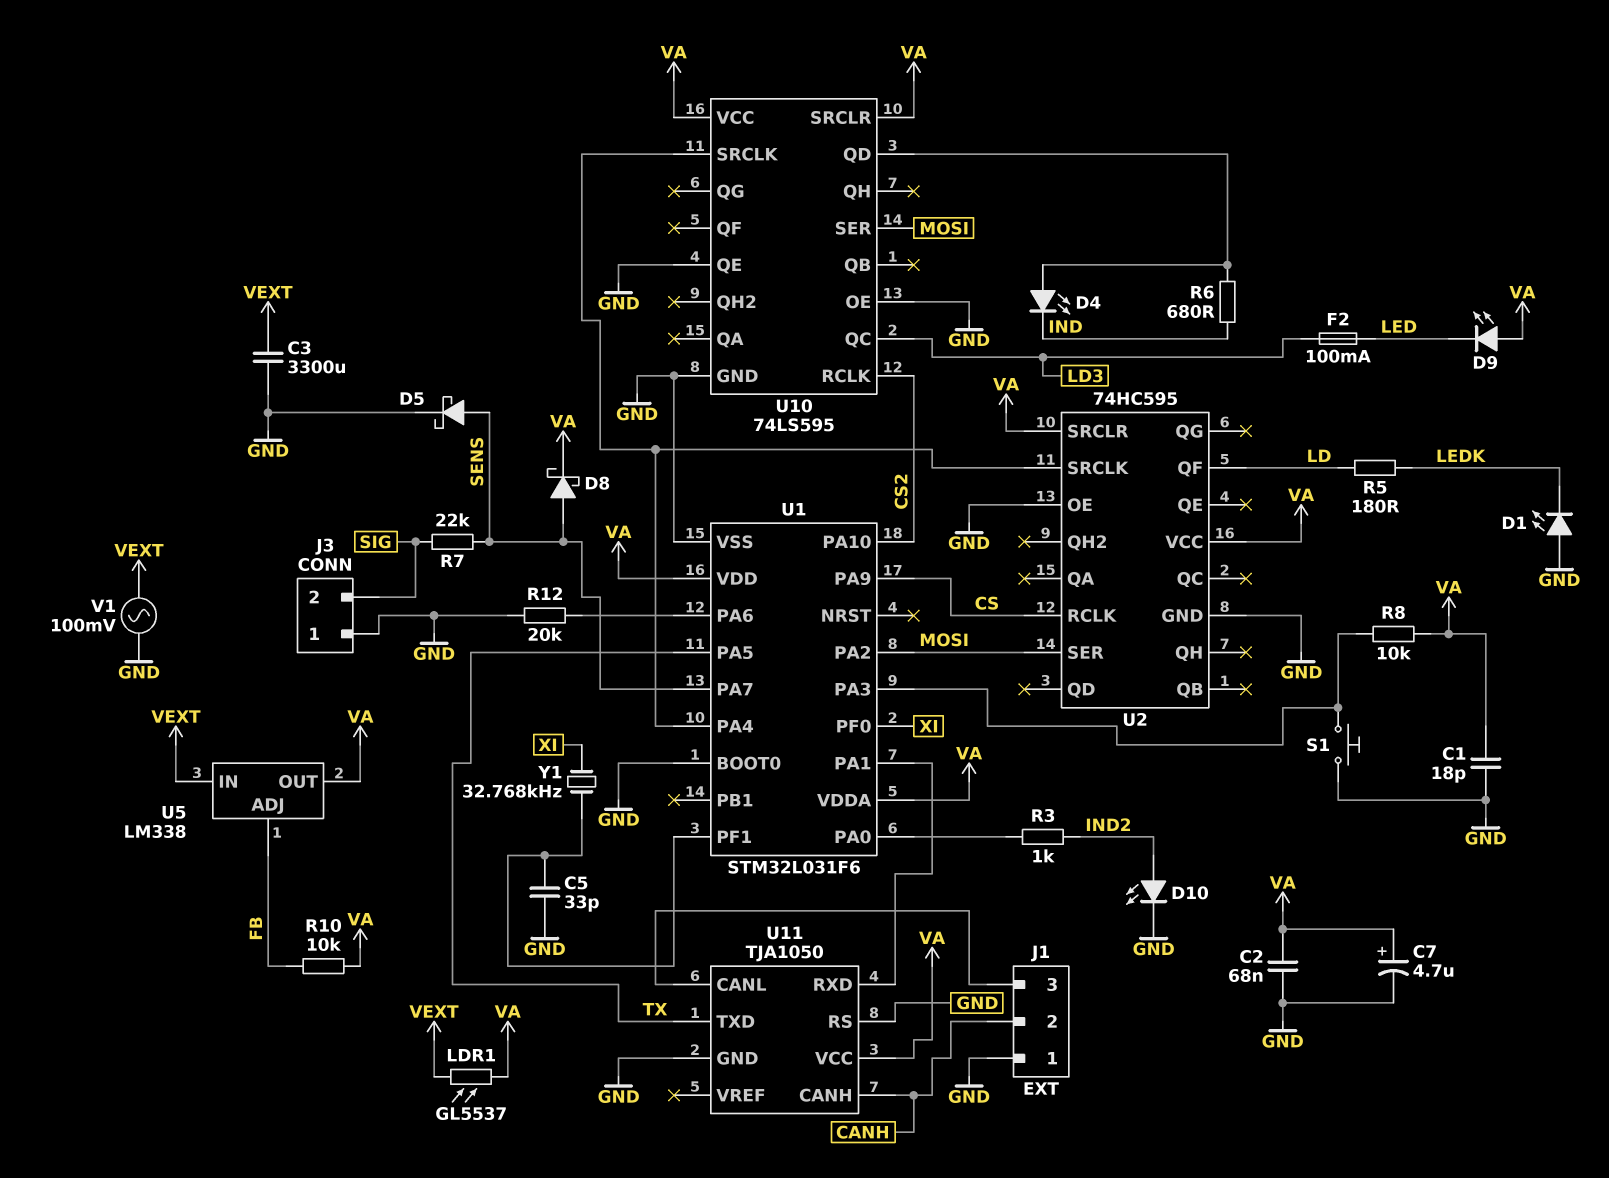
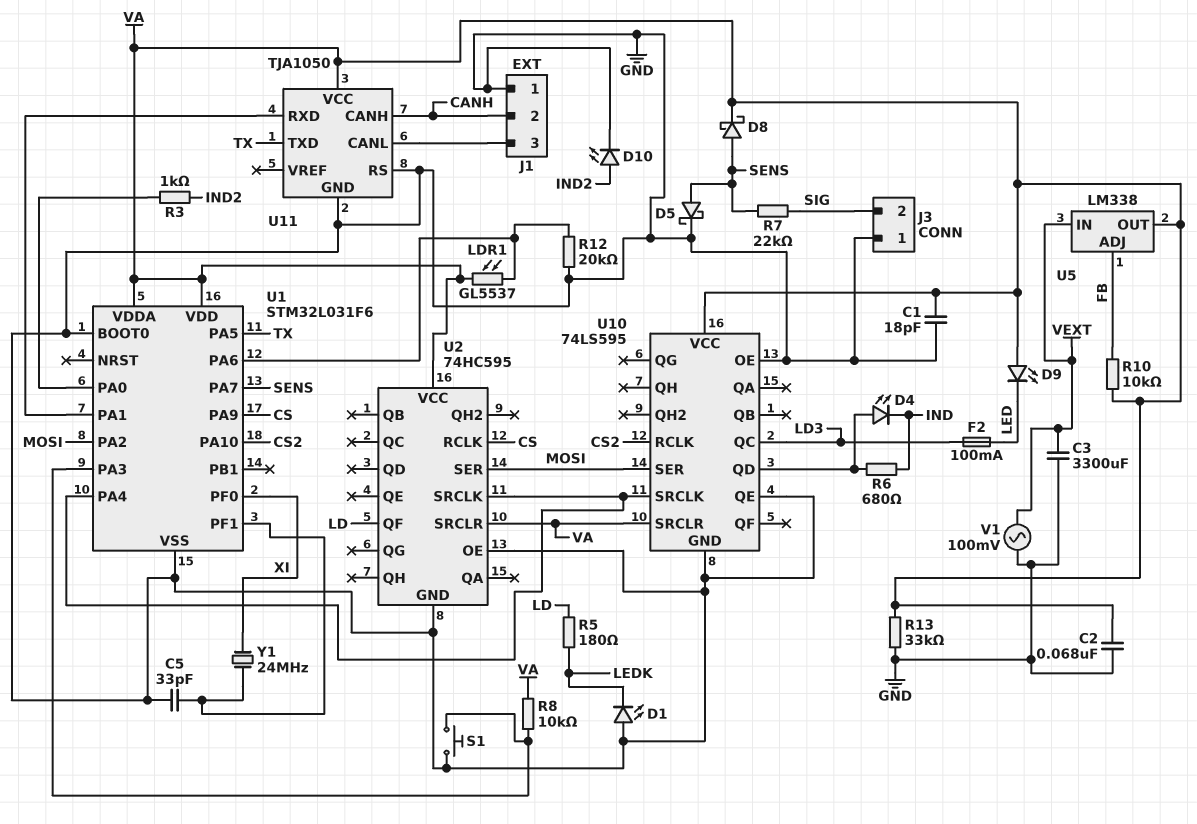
C7: 4.7uF (plus VA, minus GND) -> none
LDR1: GL5537 (VA, VEXT) -> GL5537 (U1/PA6, VA)
R13: none -> 33k (GND, VA)
Y1: 32.768kHz (U1/PF1, XI) -> 24MHz (U1/PF1, XI)

